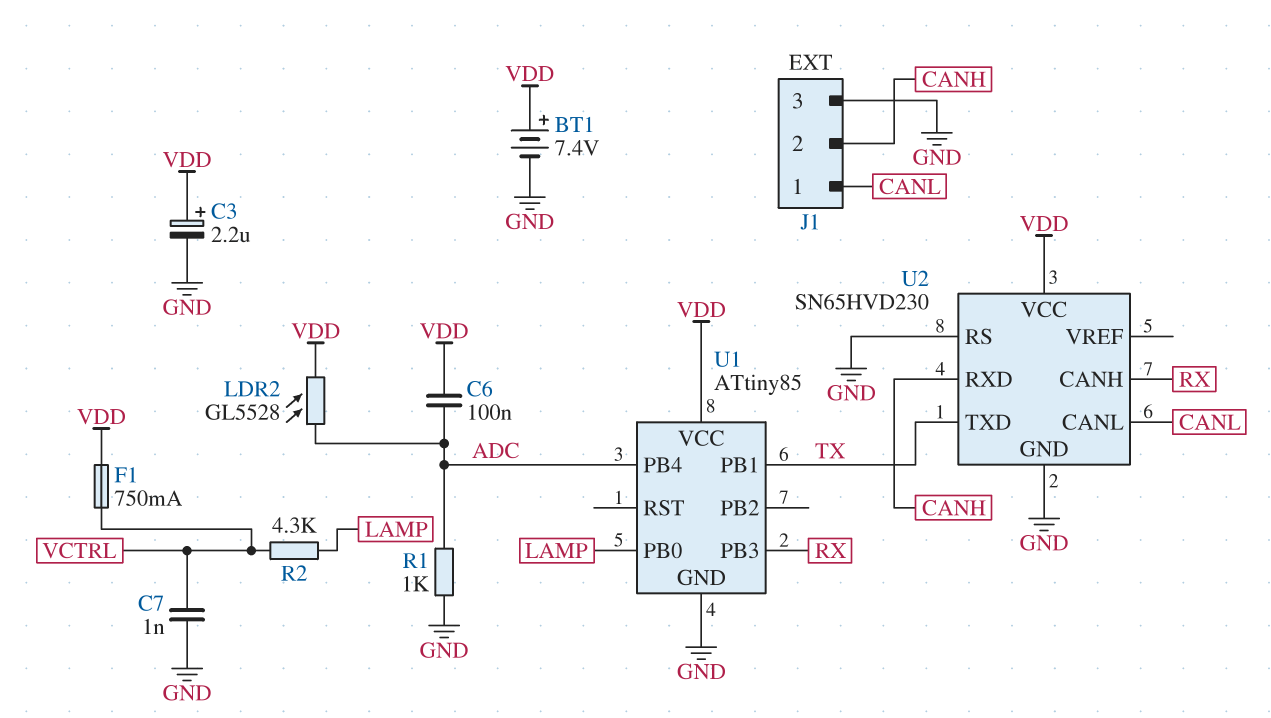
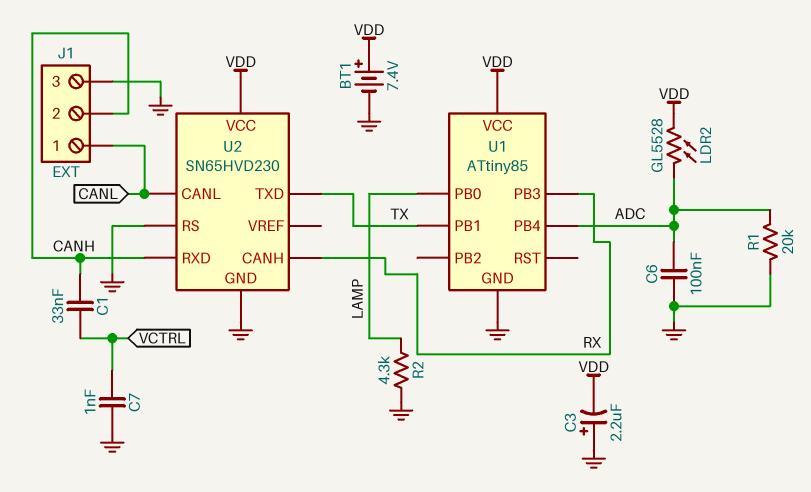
C1: none -> 33nF (CANH, VCTRL)
C3: 2.2uF (plus VDD, minus GND) -> 2.2uF (plus GND, minus VDD)
C6: 100nF (ADC, VDD) -> 100nF (ADC, GND)
F1: 750mA (VCTRL, VDD) -> none
R1: 1k (ADC, GND) -> 20k (ADC, GND)
R2: 4.3k (LAMP, VCTRL) -> 4.3k (GND, LAMP)

